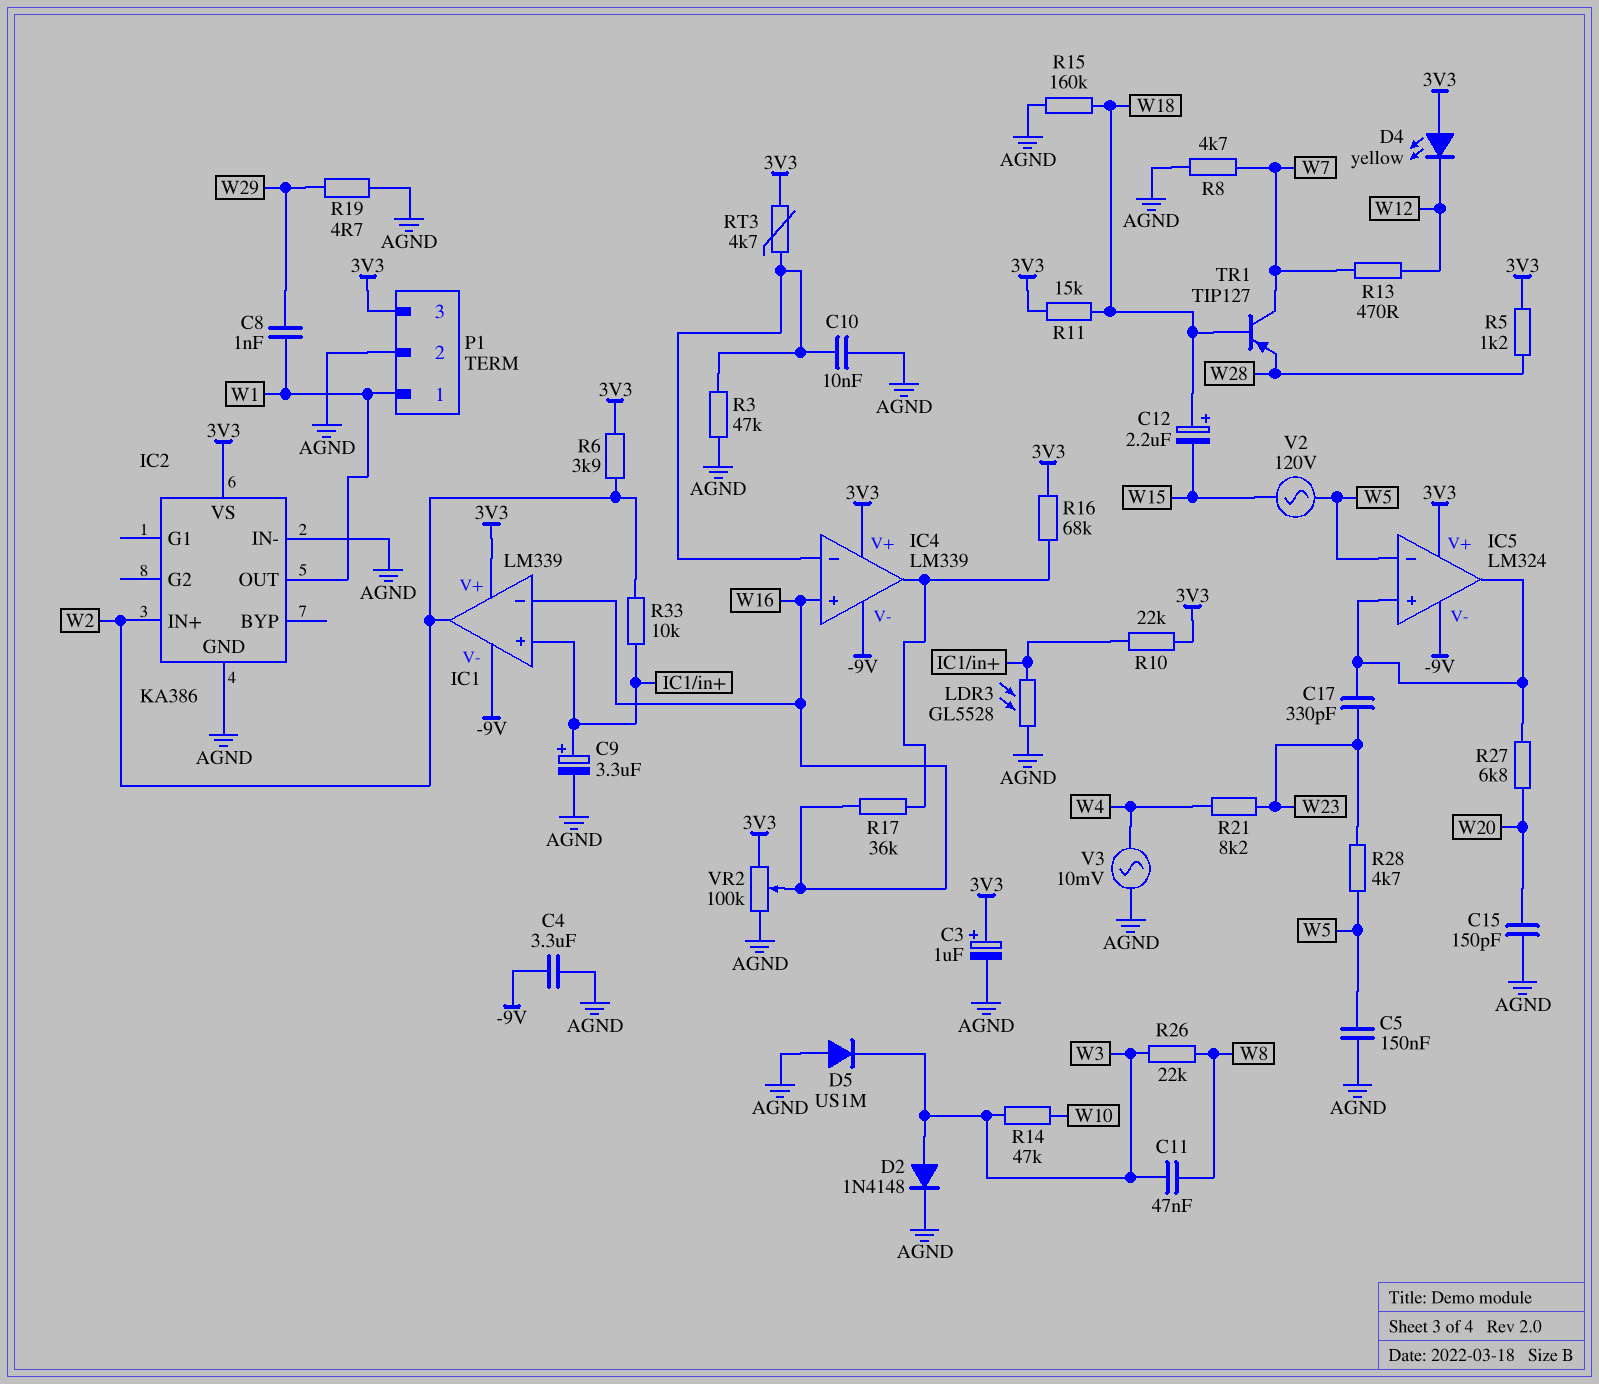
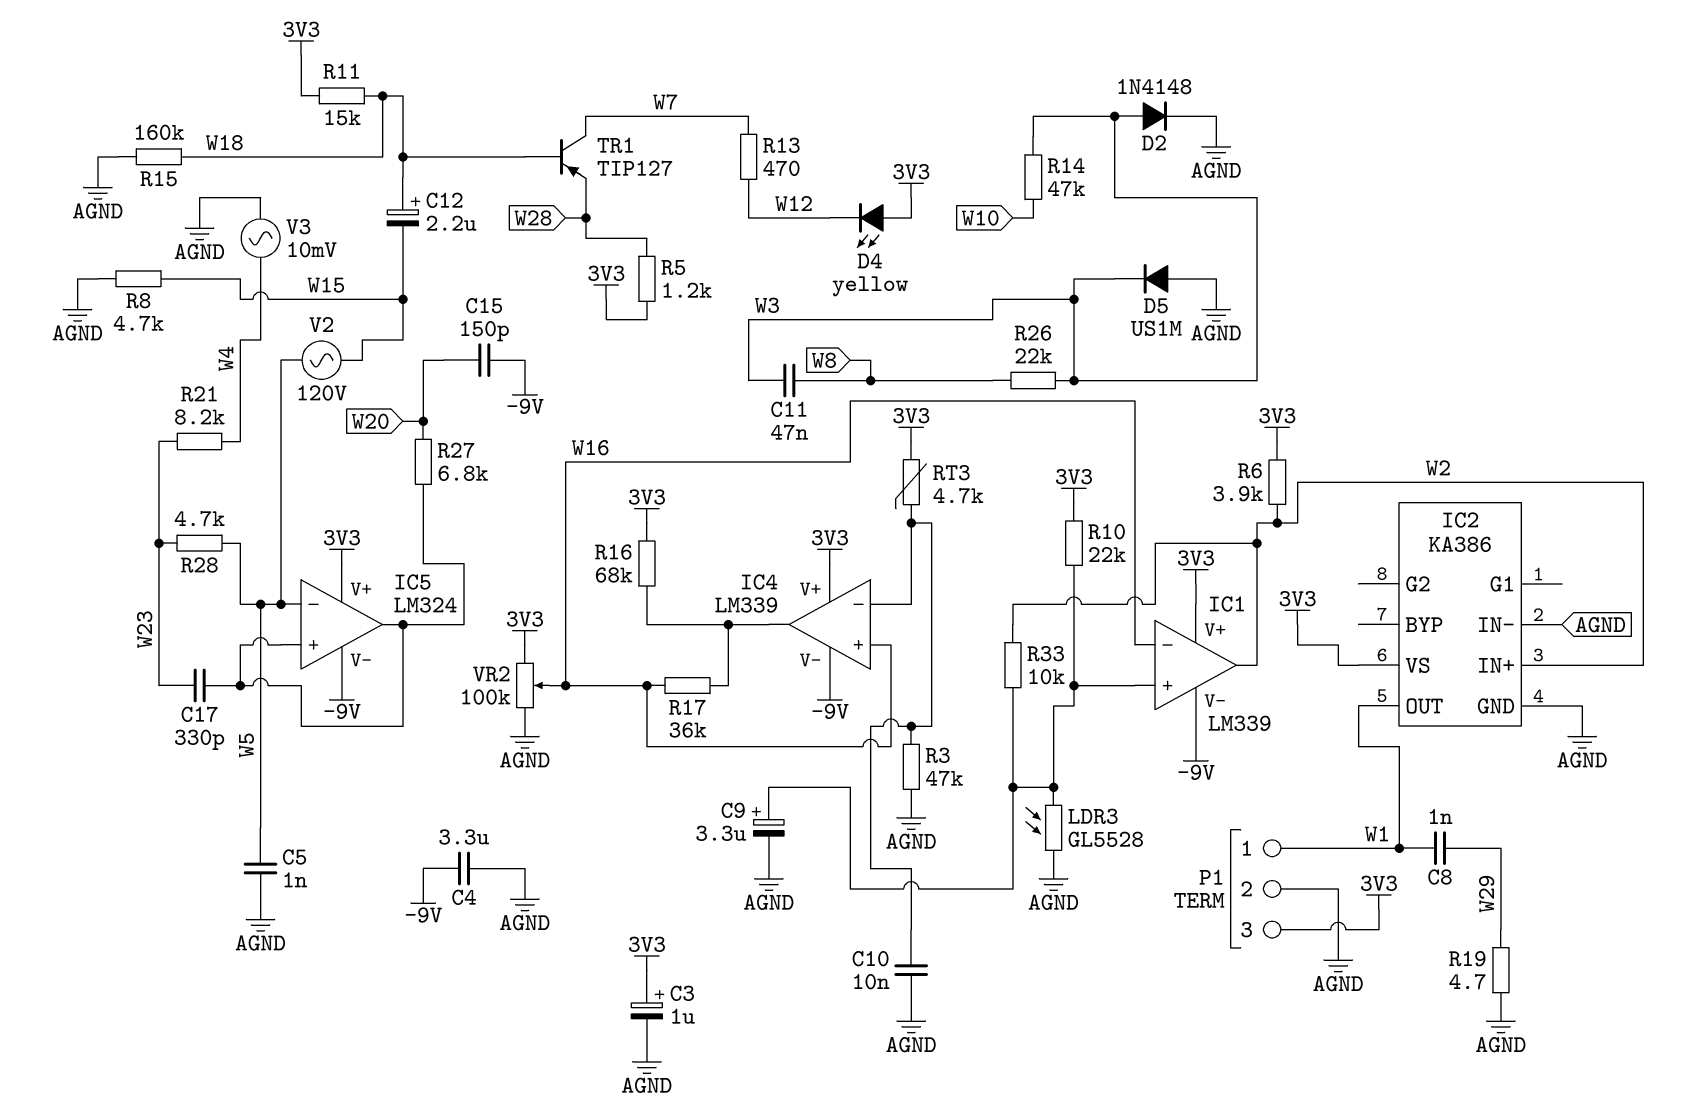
C5: 150nF (AGND, W5) -> 1nF (AGND, W5)
C15: 150pF (AGND, W20) -> 150pF (-9V, W20)
R8: 4.7k (AGND, W7) -> 4.7k (AGND, W15)

